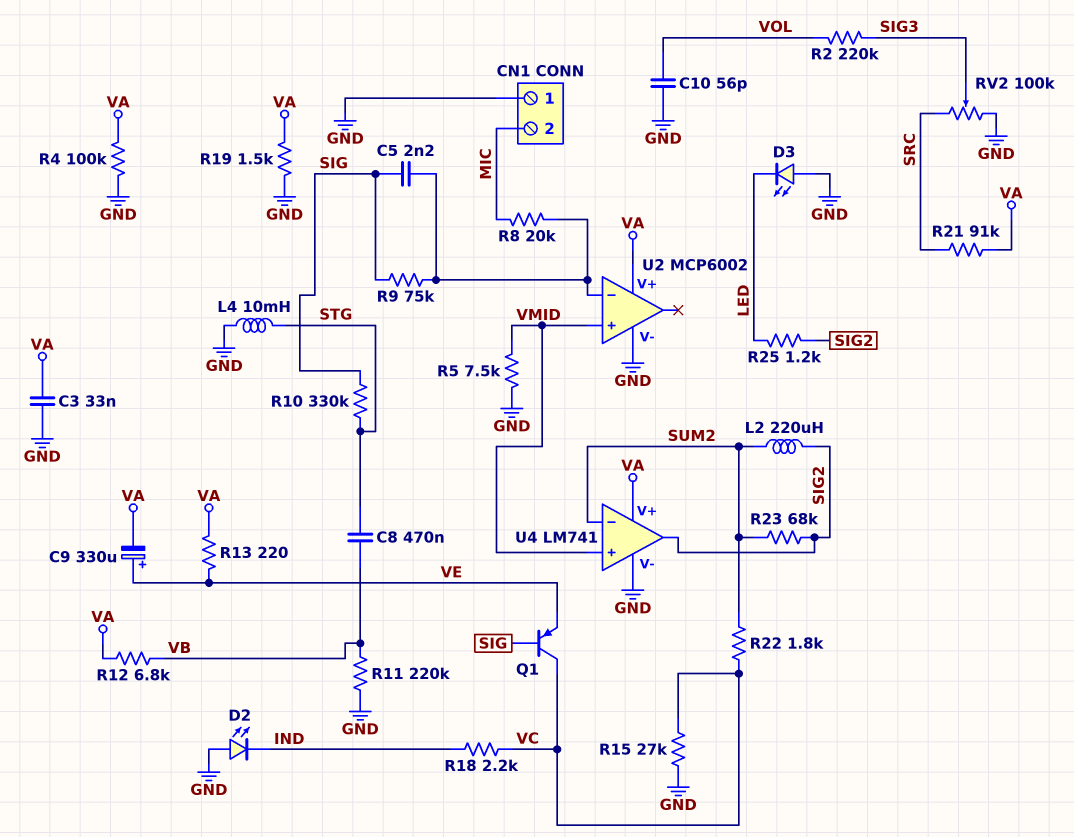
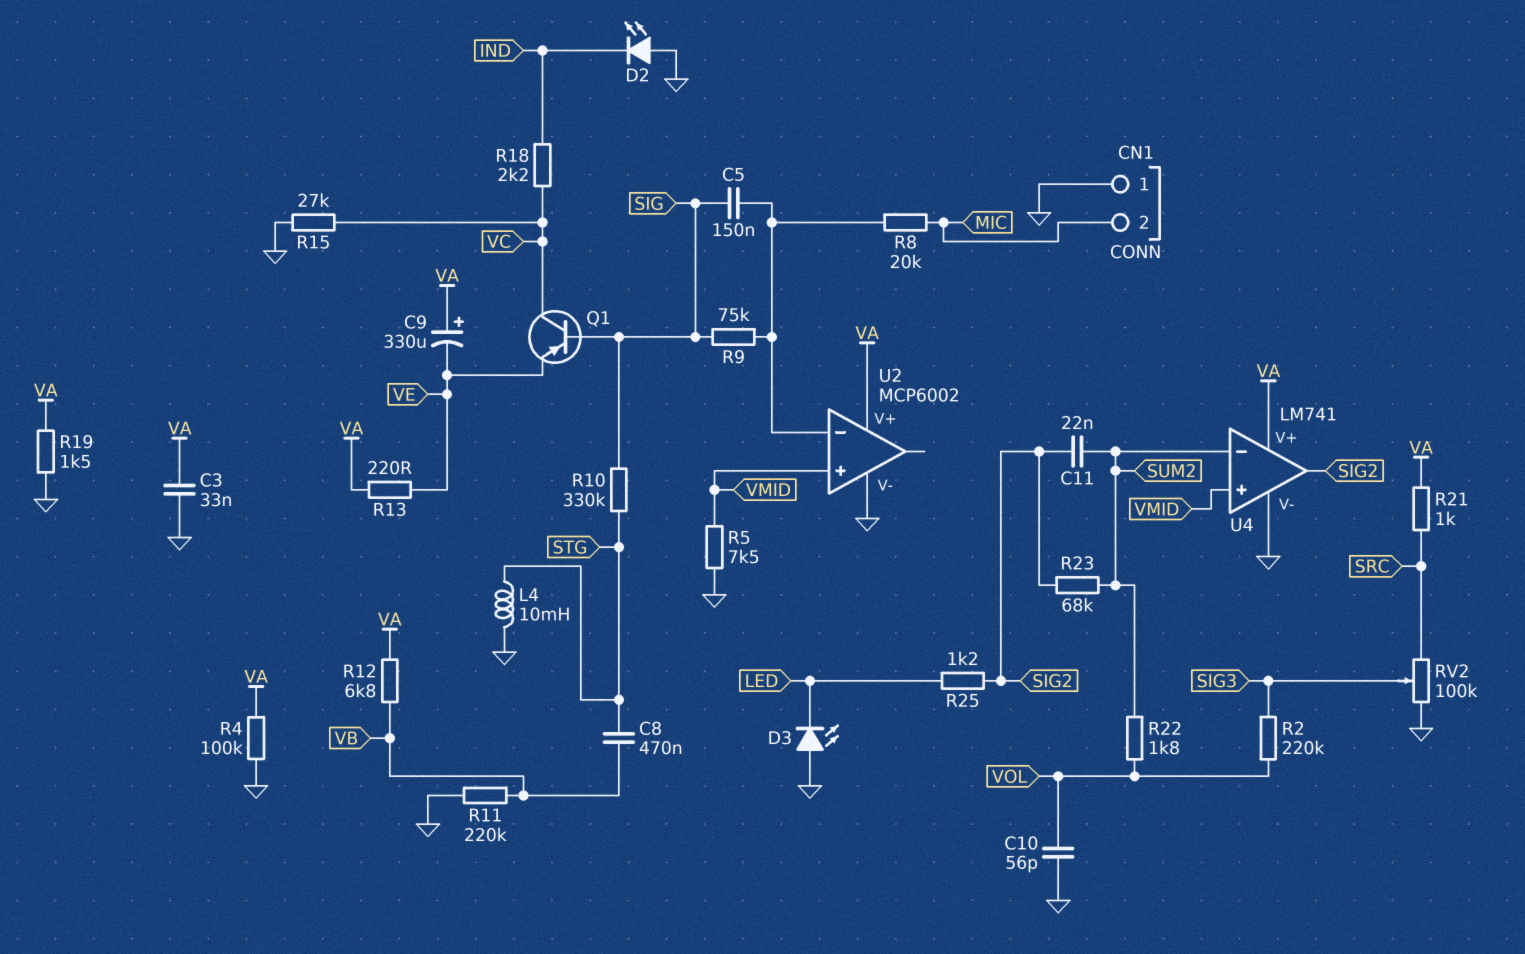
C5: 2.2nF (SIG, U2/in-) -> 150nF (SIG, U2/in-)
C9: 330uF (plus VE, minus VA) -> 330uF (plus VA, minus VE)
C11: none -> 22nF (SIG2, SUM2)
L2: 220uH (SIG2, SUM2) -> none
R21: 91k (SRC, VA) -> 1k (SRC, VA)
R22: 1.8k (SUM2, VC) -> 1.8k (SUM2, VOL)

